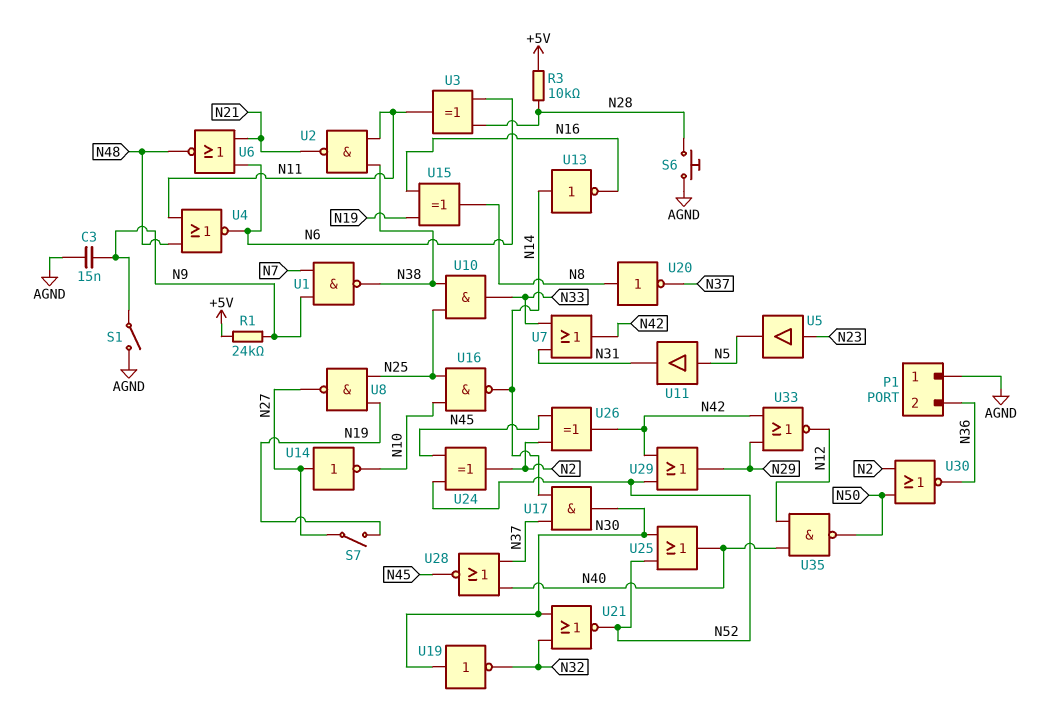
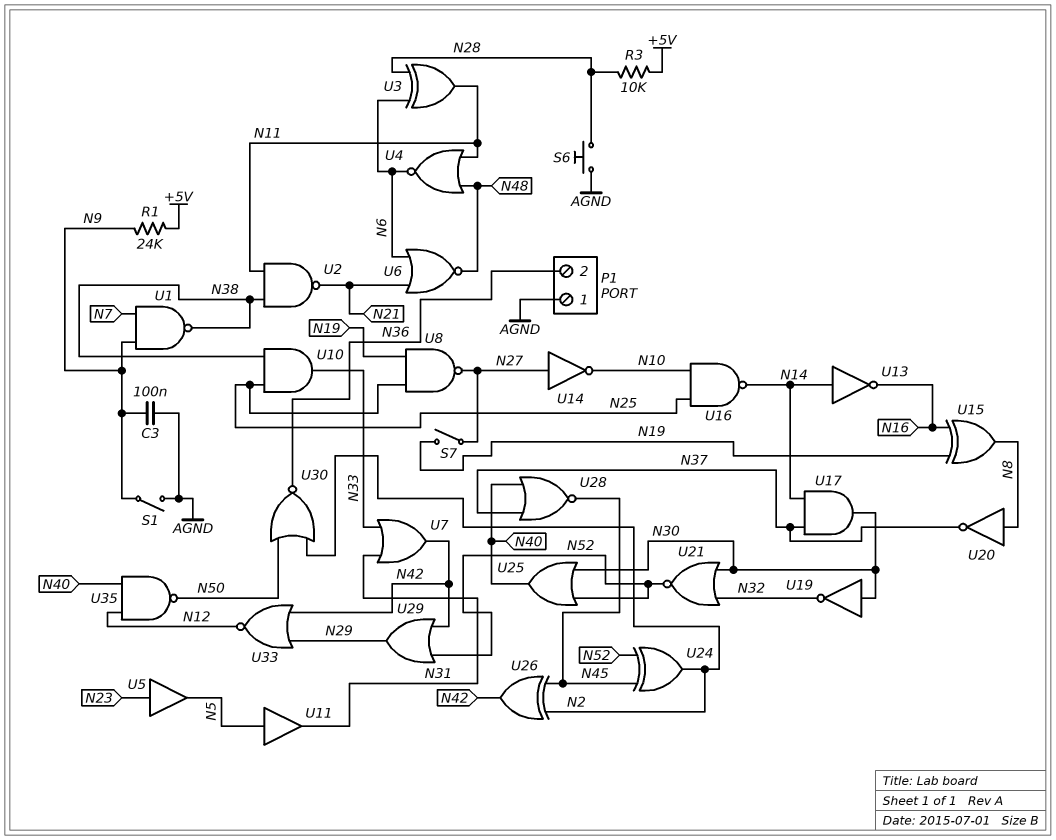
C3: 15nF (AGND, N9) -> 100nF (AGND, N9)

